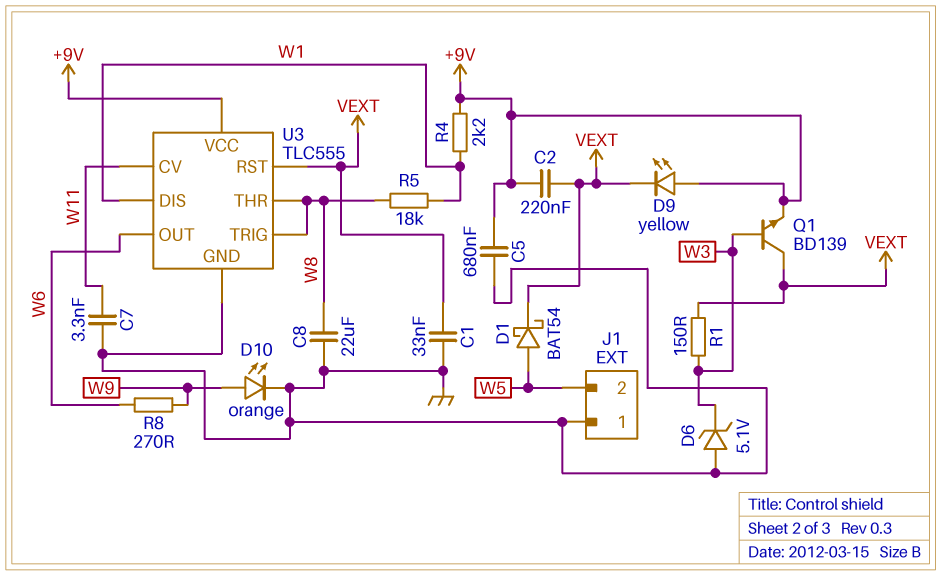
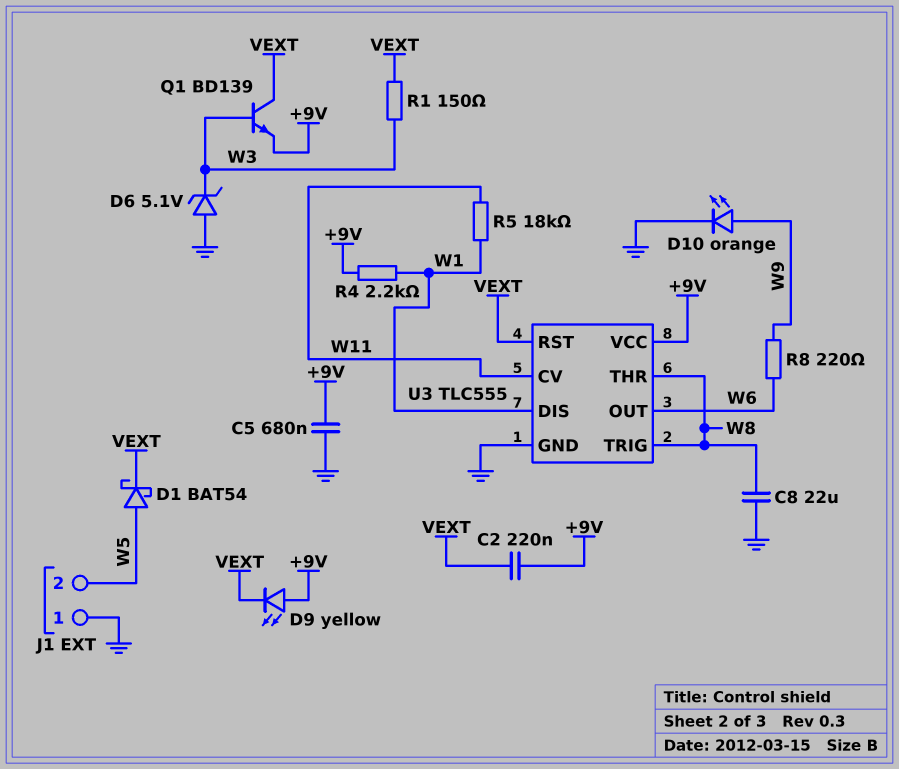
C1: 33nF (GND, VEXT) -> none
C7: 3.3nF (GND, W11) -> none
R5: 18k (W1, W8) -> 18k (W1, W11)
R8: 270 (W6, W9) -> 220 (W6, W9)

